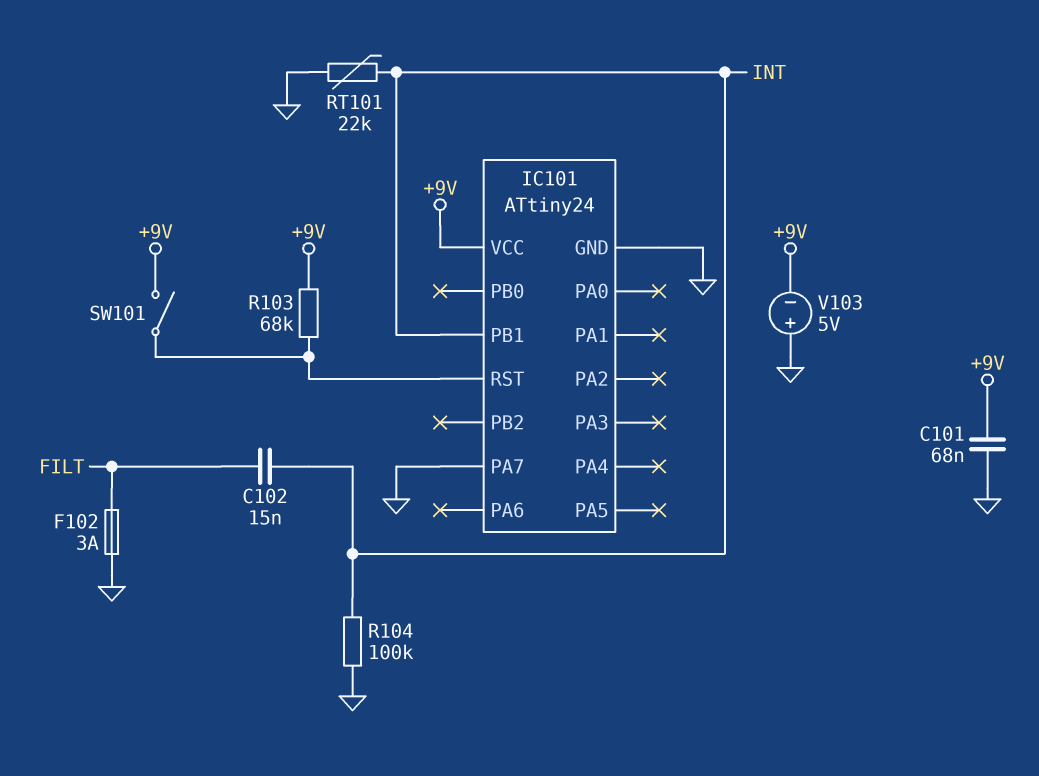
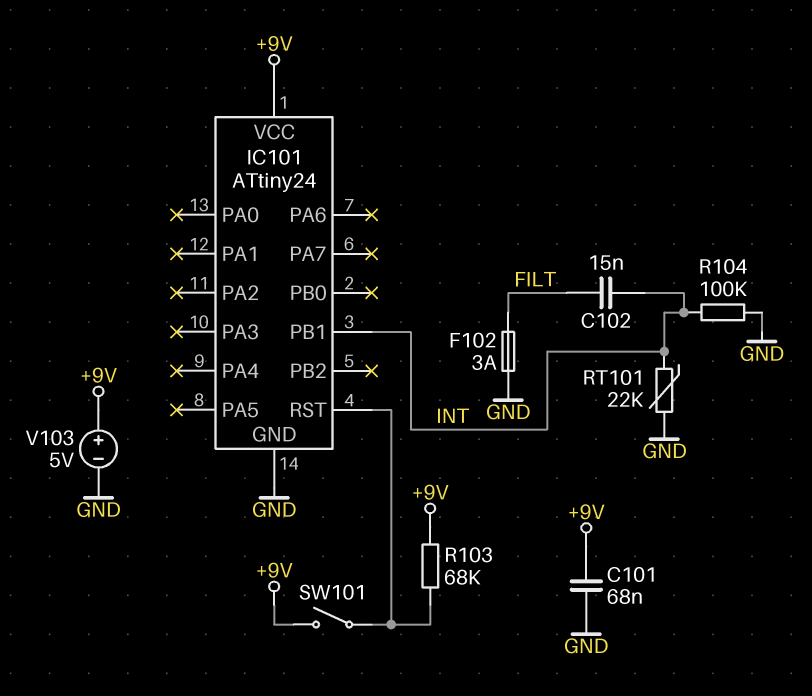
IC101 pin PA7: GND -> none
V103: 5V (plus GND, minus +9V) -> 5V (plus +9V, minus GND)

